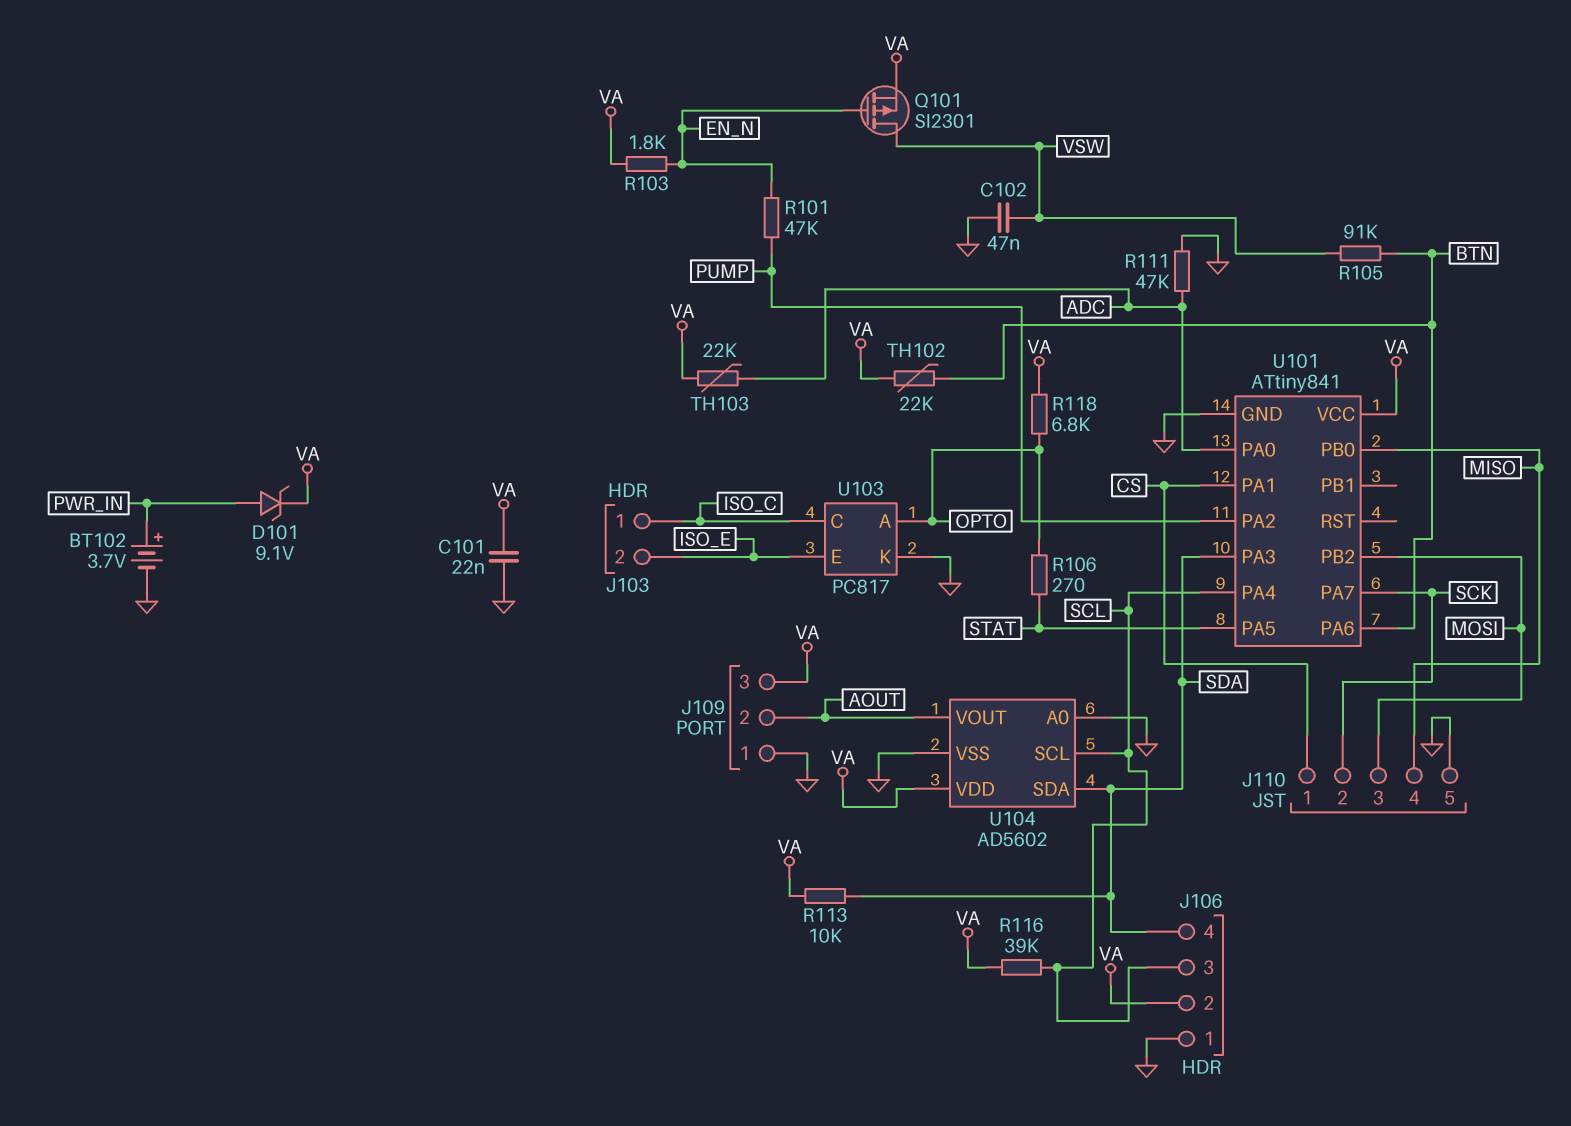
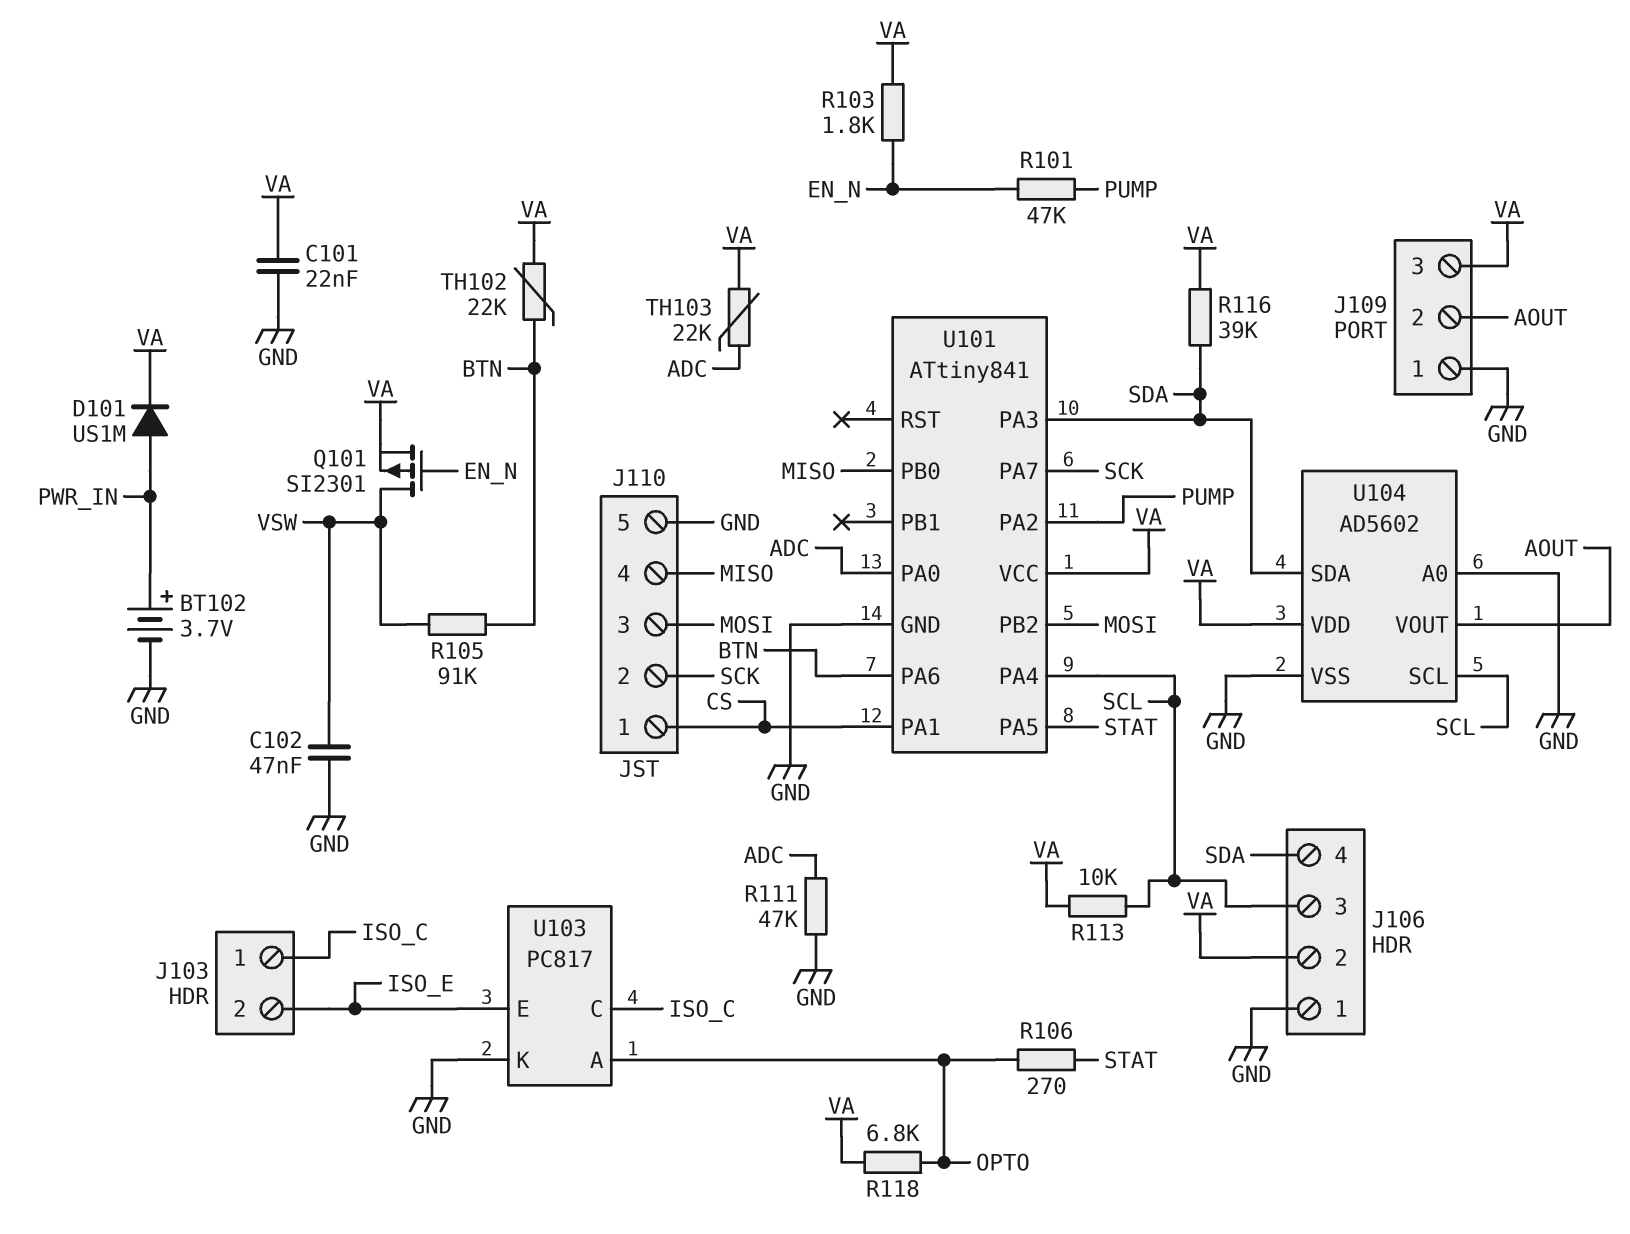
D101: zener 9.1V (A PWR_IN, K VA) -> diode US1M (A PWR_IN, K VA)
R113: 10k (SDA, VA) -> 10k (SCL, VA)
R116: 39k (SCL, VA) -> 39k (SDA, VA)

